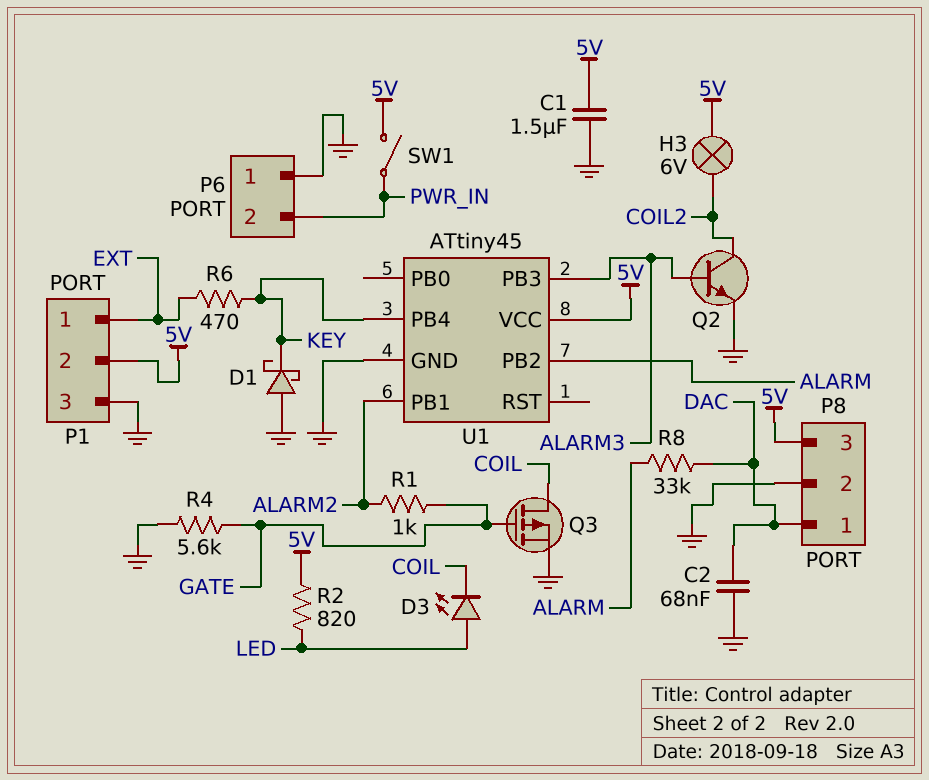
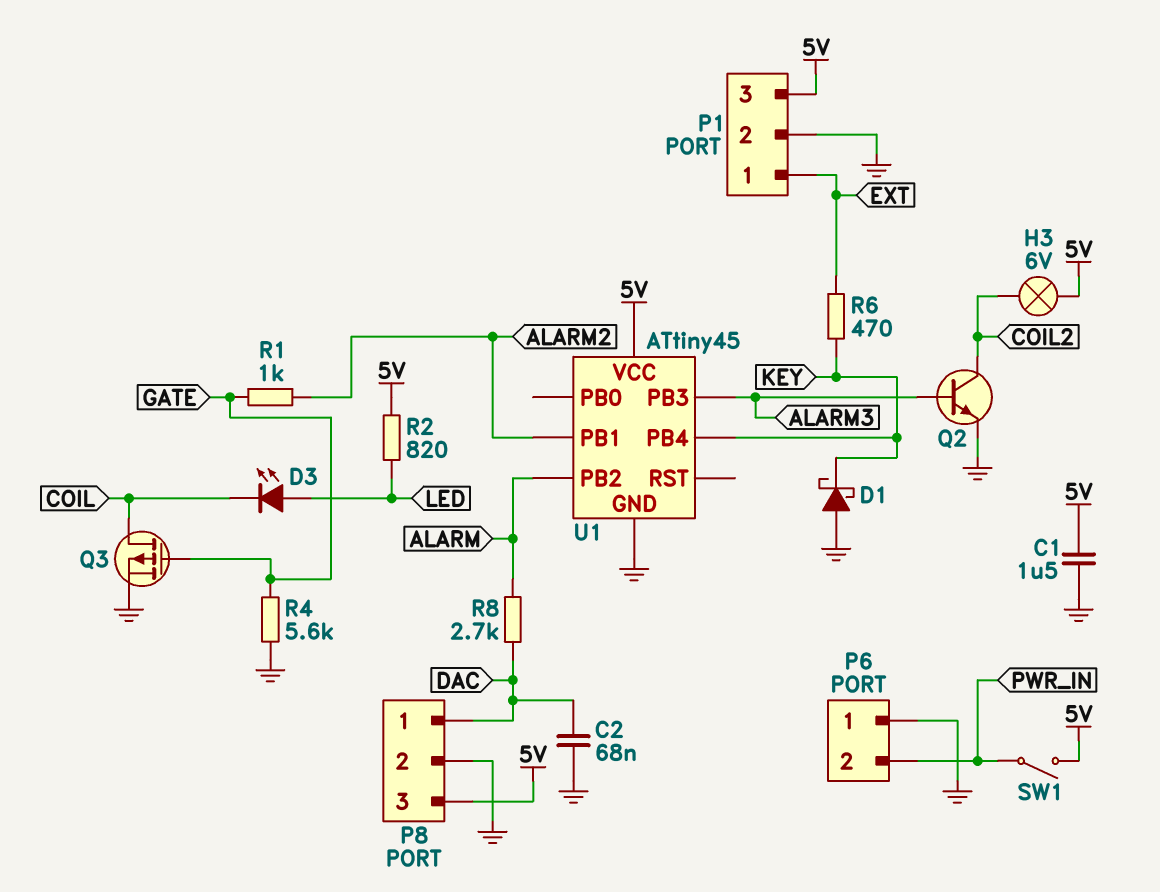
P1 pin 2: 5V -> GND
P1 pin 3: GND -> 5V
R8: 33k (ALARM, DAC) -> 2.7k (ALARM, DAC)

